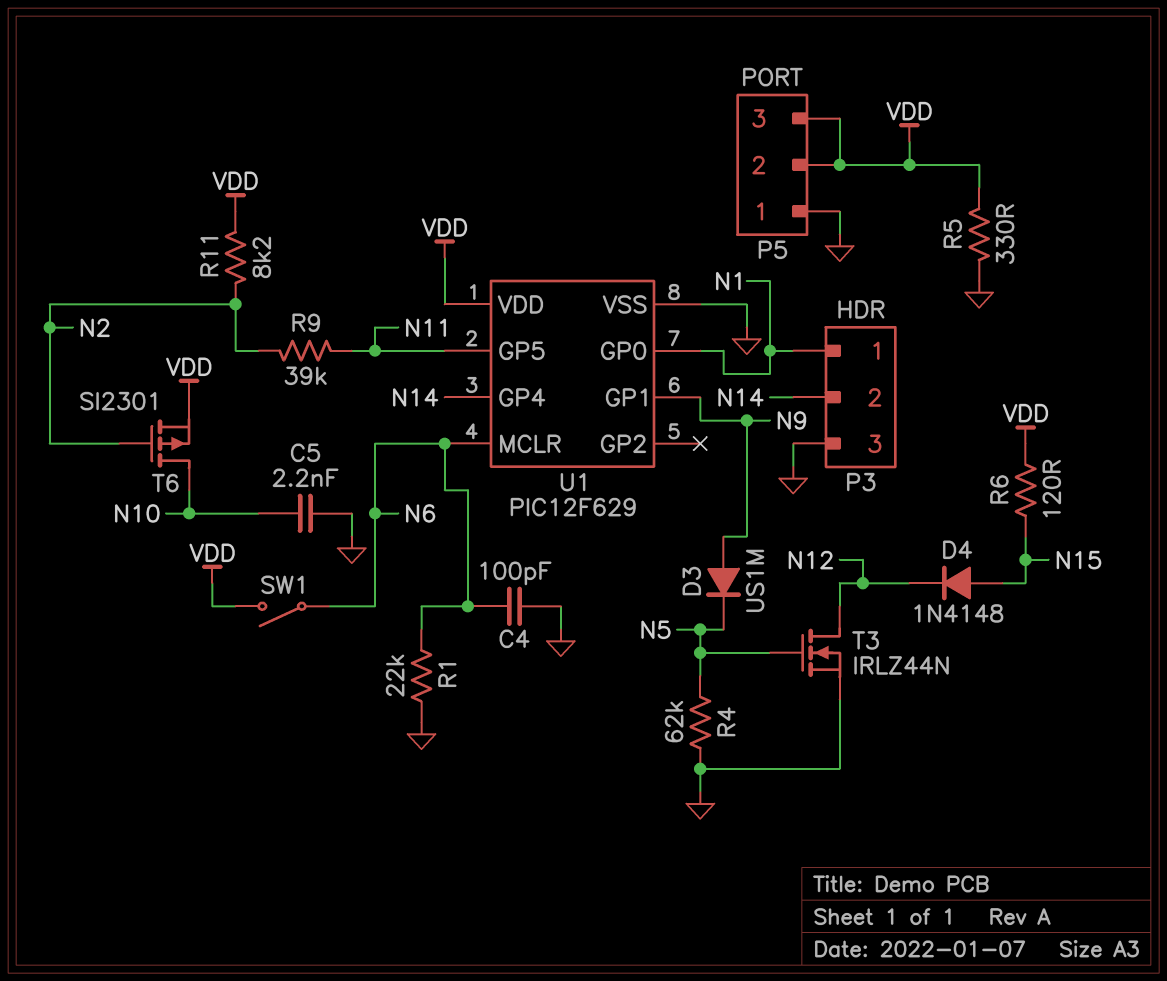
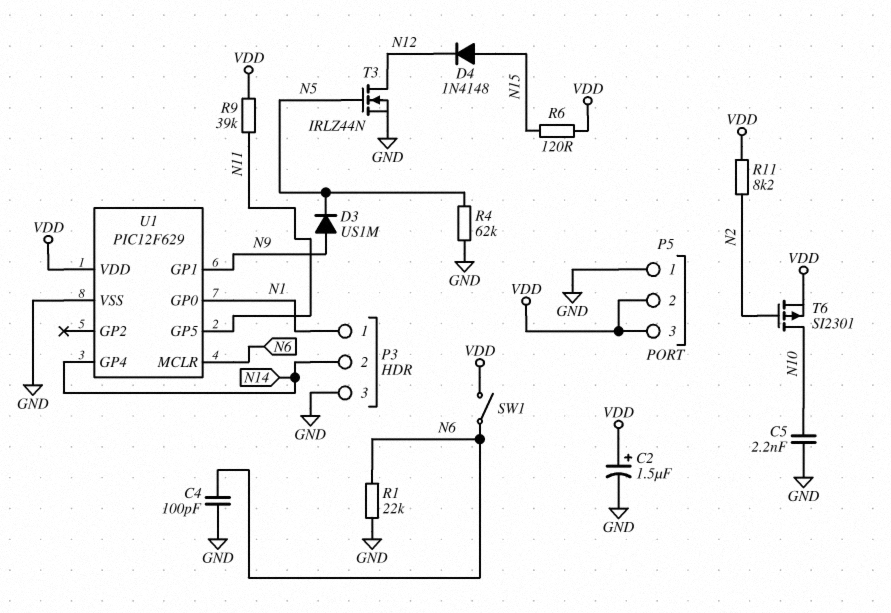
C2: none -> 1.5uF (plus VDD, minus GND)
R5: 330 (GND, VDD) -> none
R9: 39k (N2, N11) -> 39k (N11, VDD)

